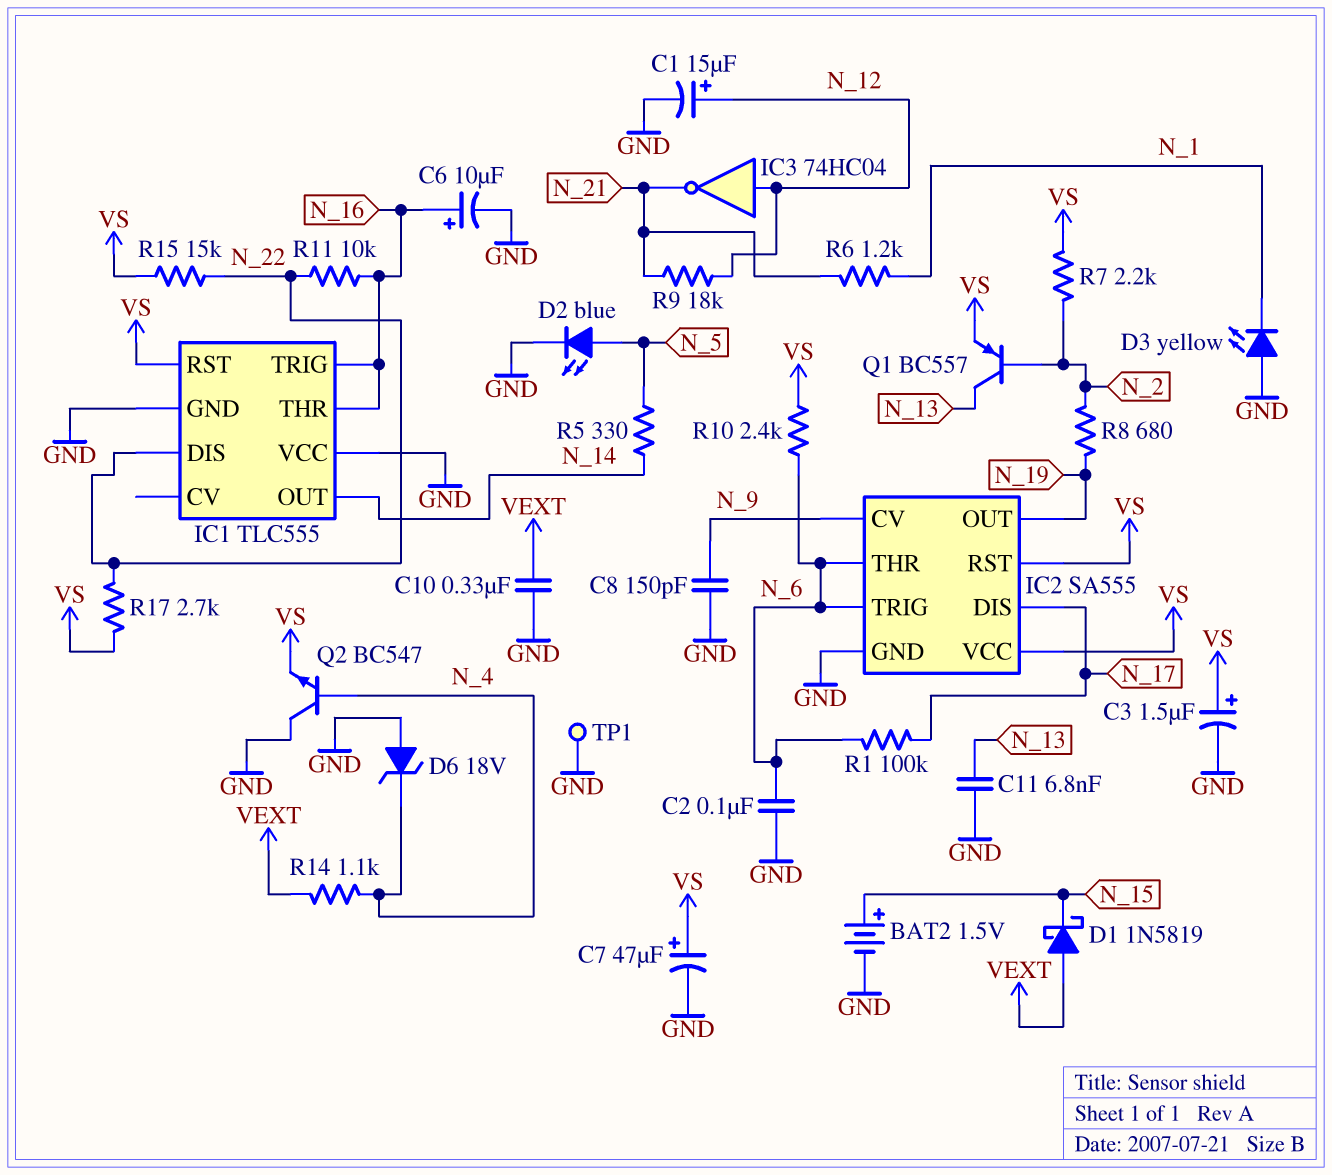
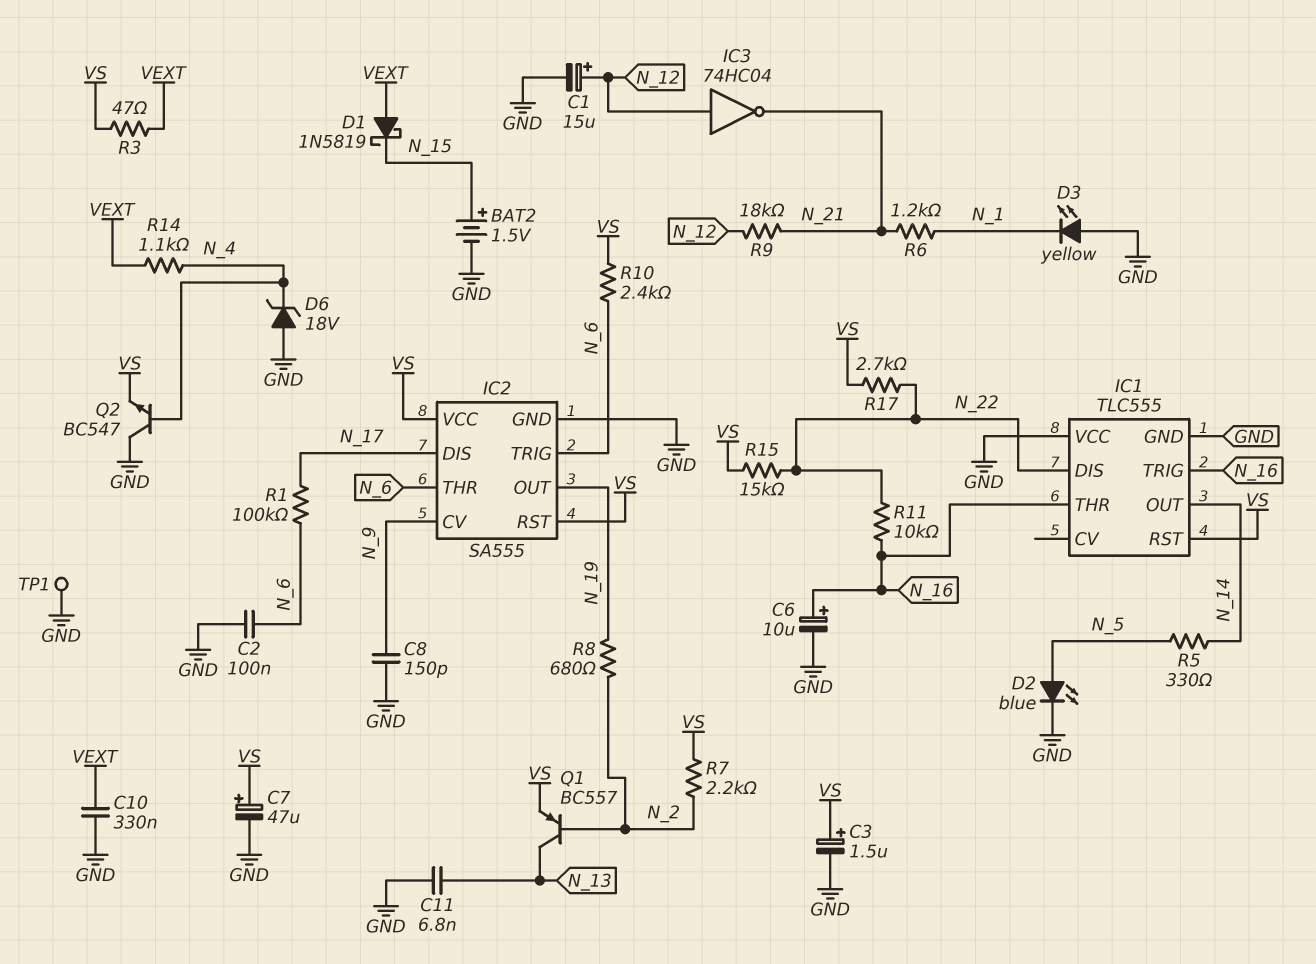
R3: none -> 47 (VEXT, VS)

